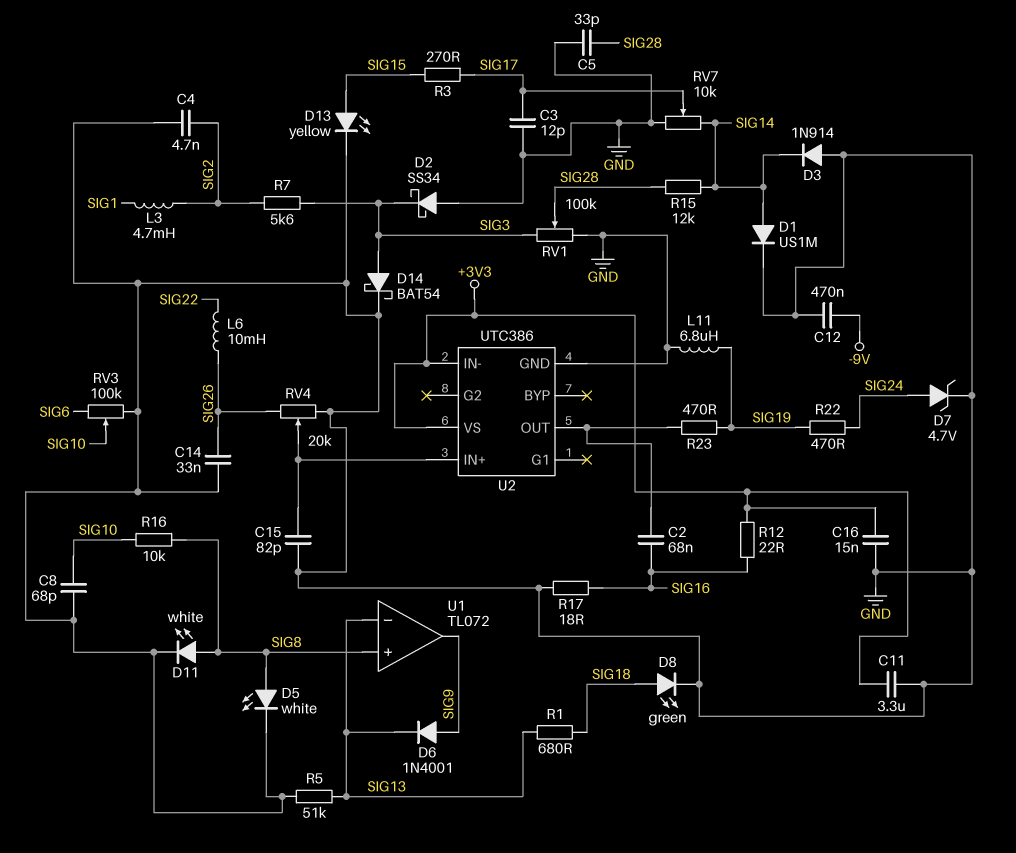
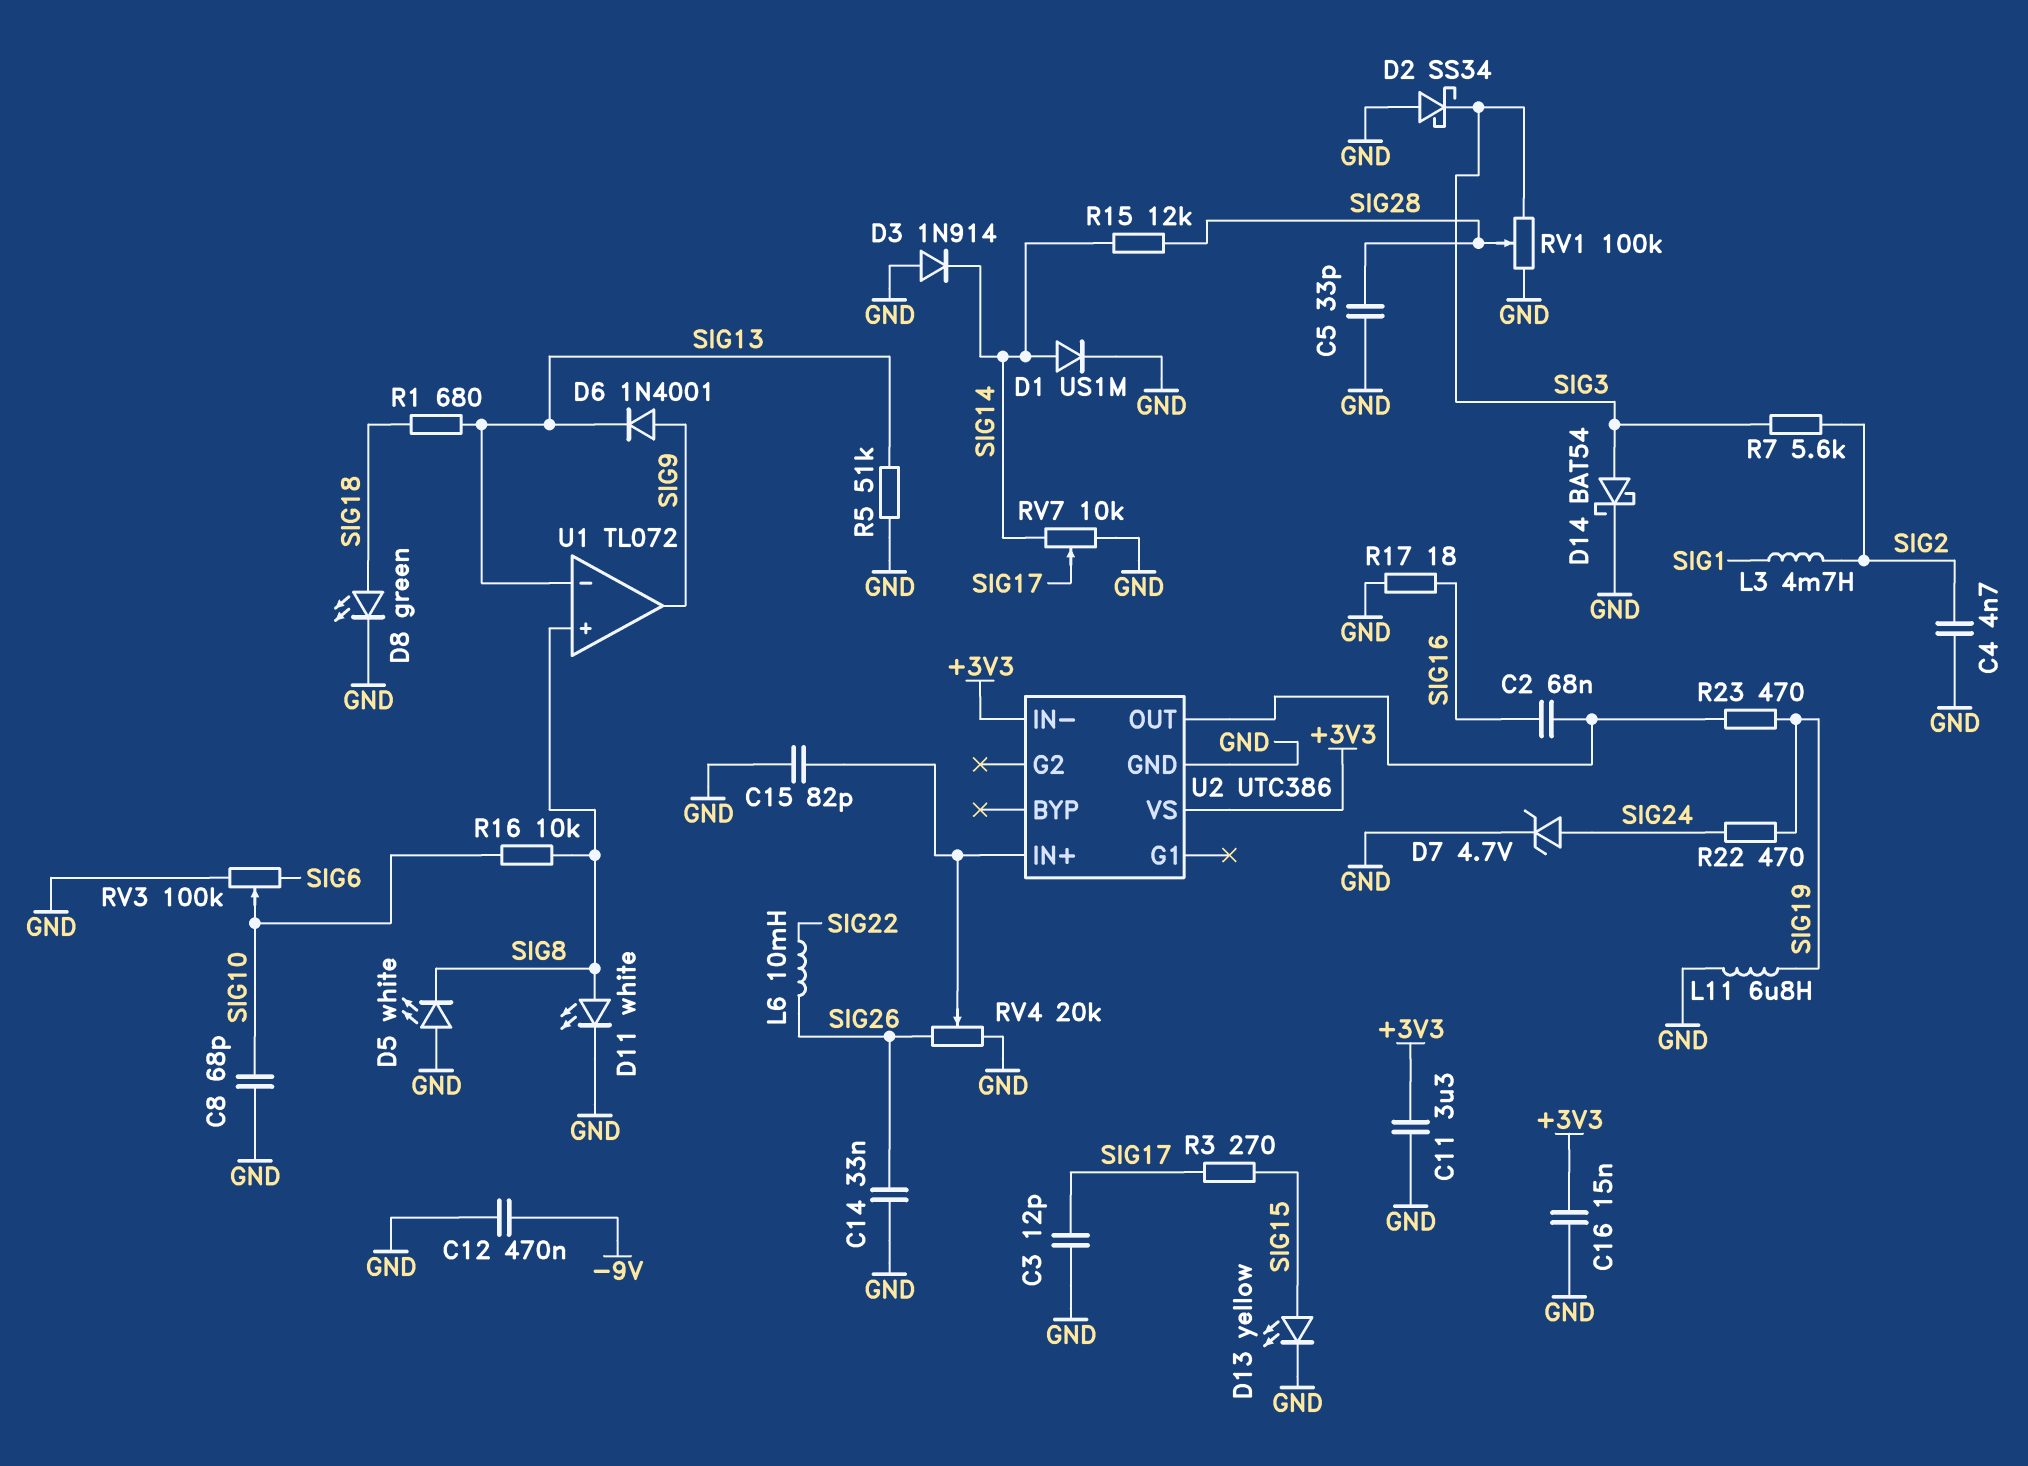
D5: LED white (A SIG8, K GND) -> LED white (A GND, K SIG8)
R12: 22 (+3V3, SIG16) -> none

